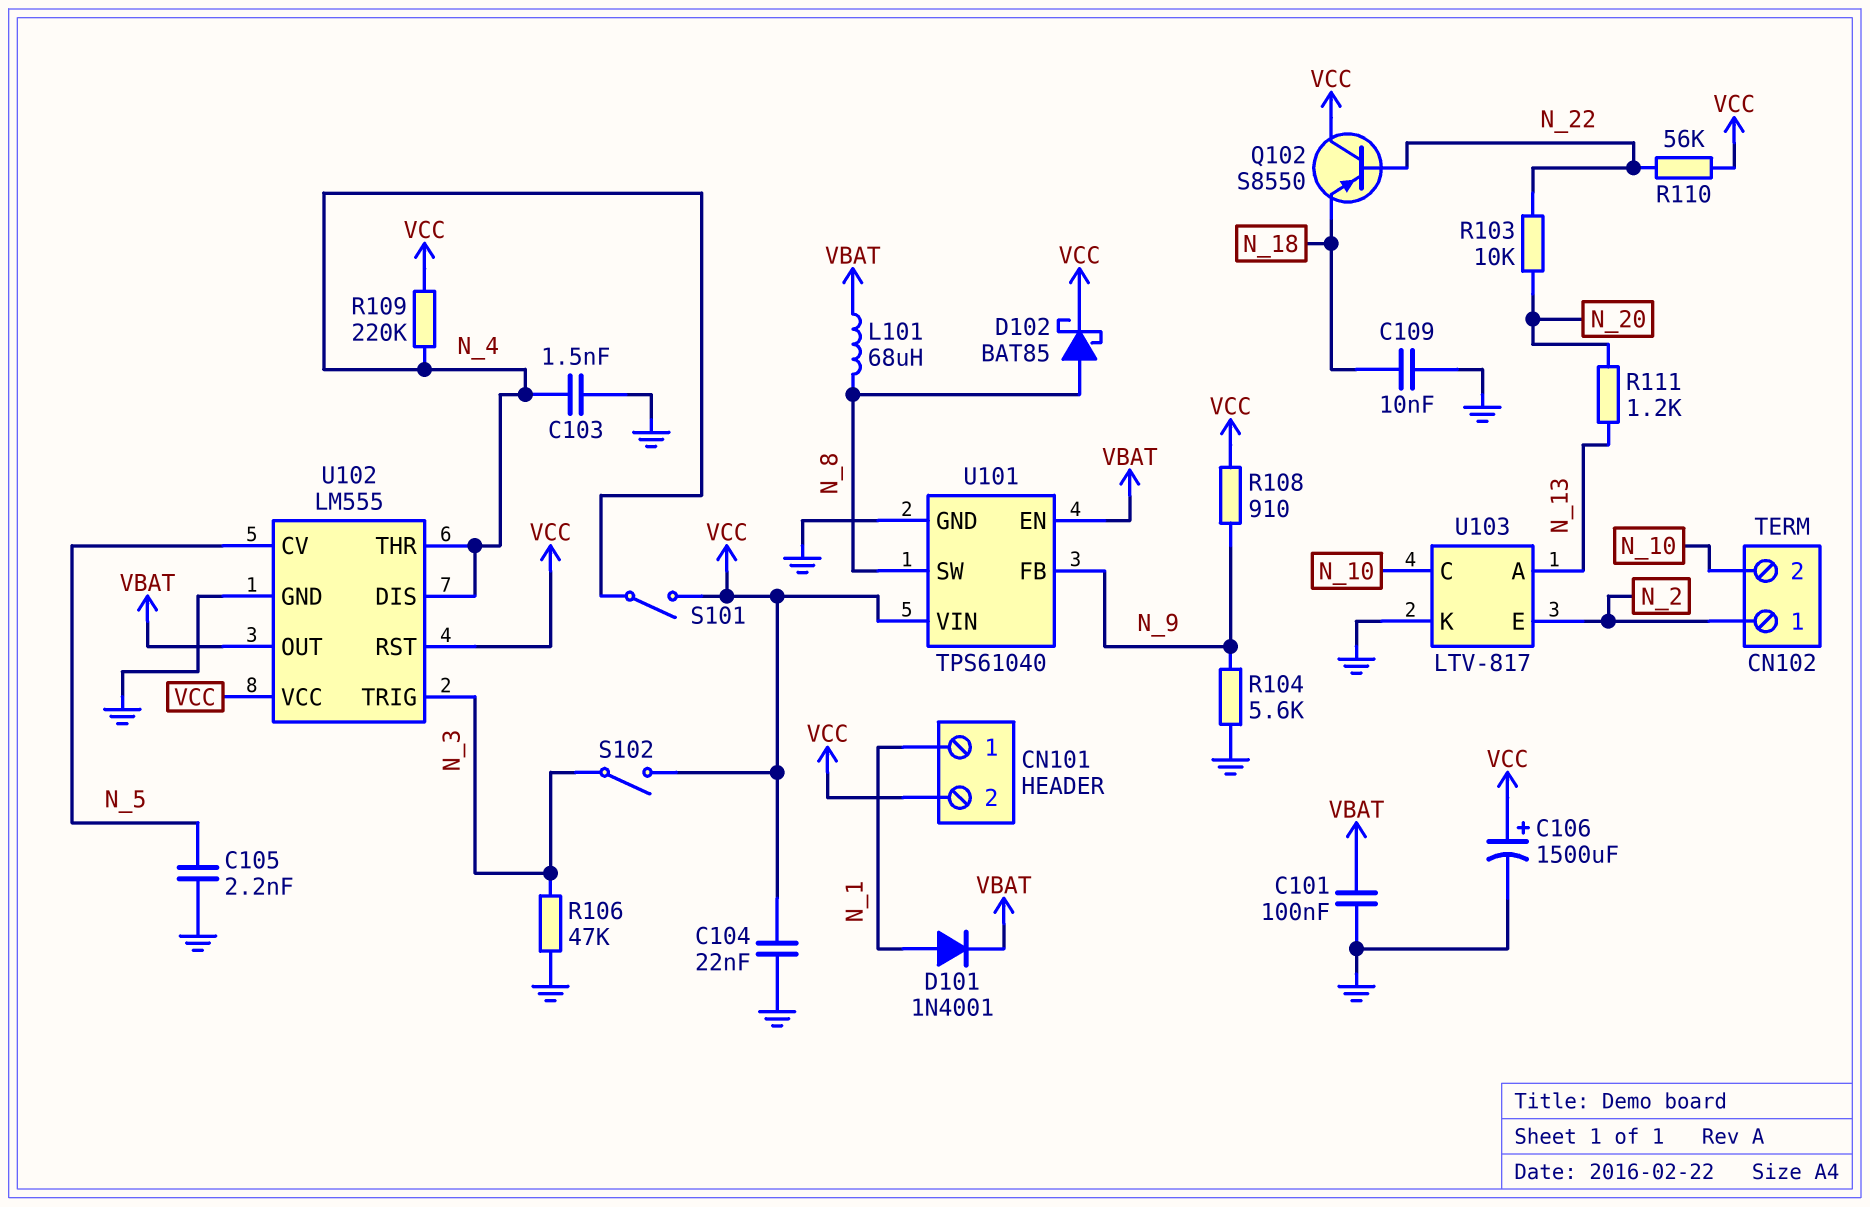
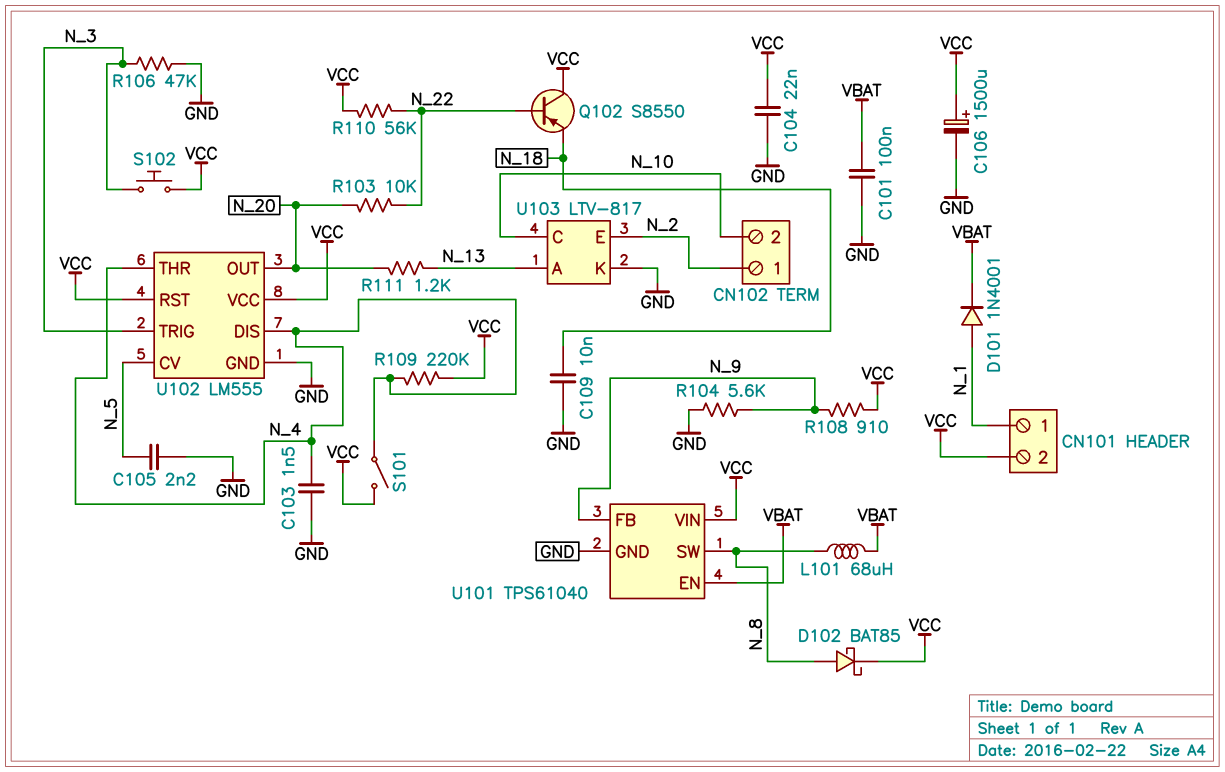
S102: switch (N_3, VCC) -> button (N_3, VCC)
U102 pin OUT: VBAT -> N_20

